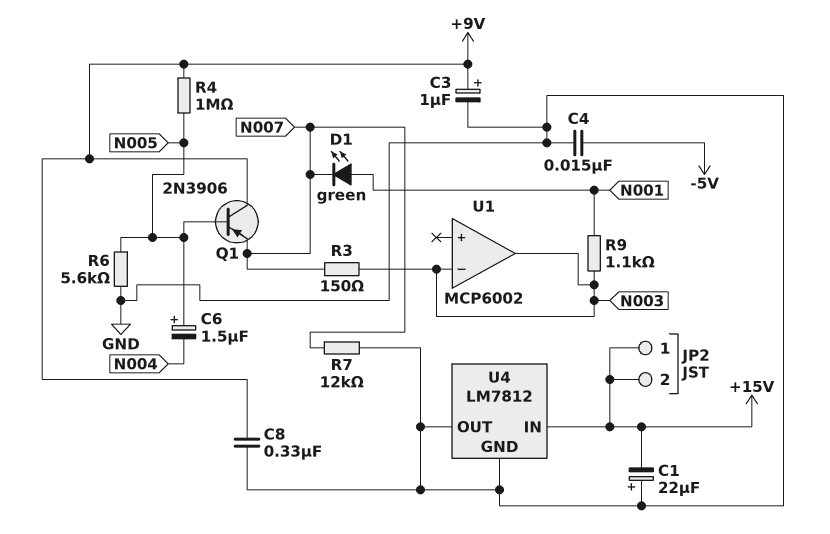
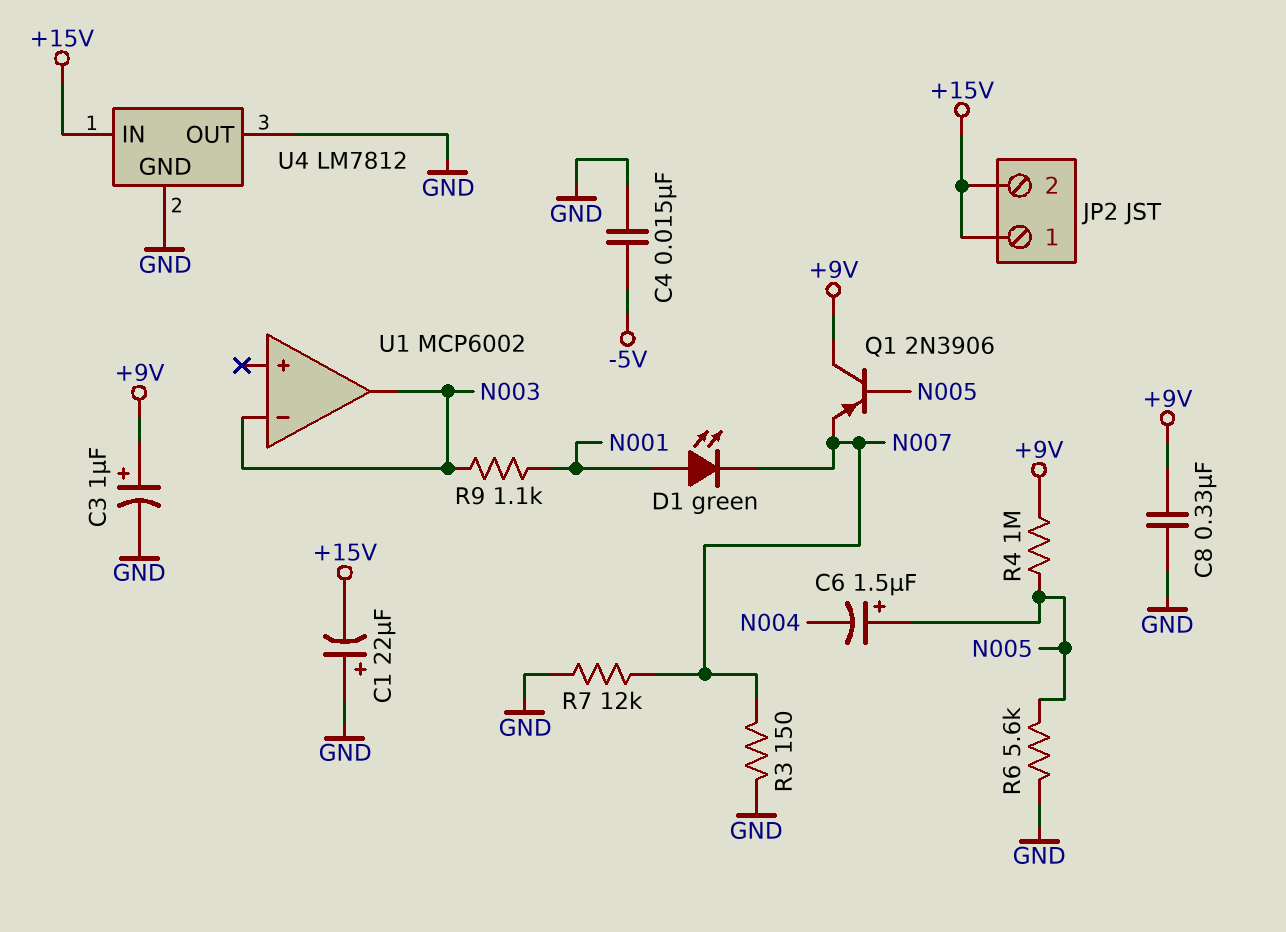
R3: 150 (N003, N007) -> 150 (GND, N007)

